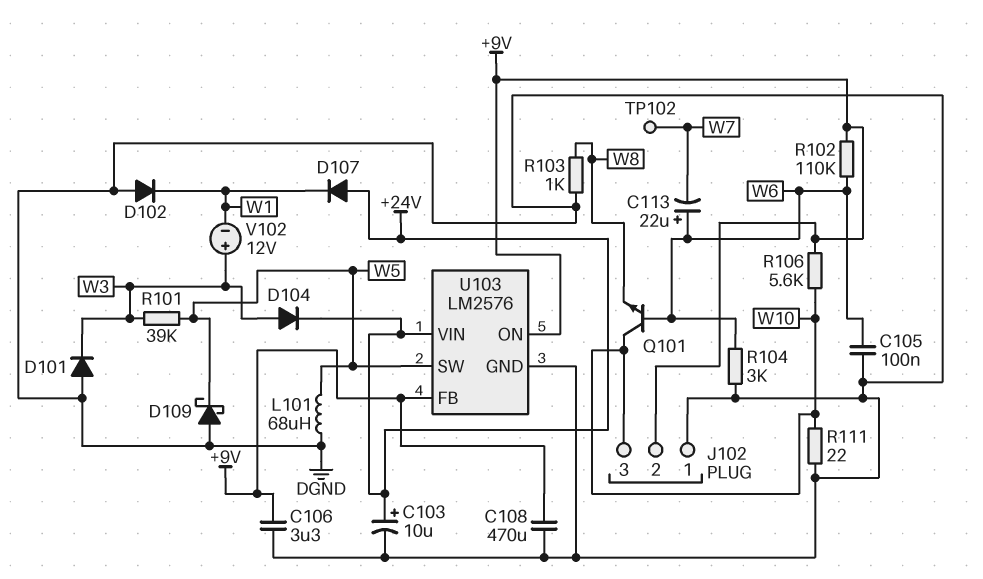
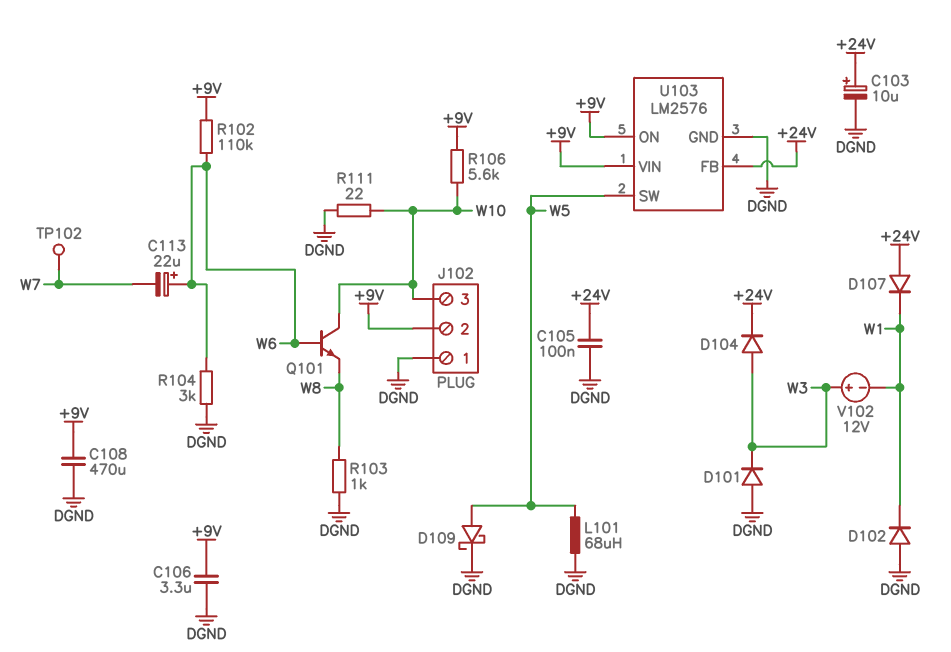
C105: 100nF (DGND, W6) -> 100nF (+24V, DGND)
D109: schottky (A DGND, K W5) -> schottky (A W5, K DGND)
R101: 39k (W3, W5) -> none
U103 pin FB: +9V -> +24V
U103 pin VIN: +24V -> +9V

